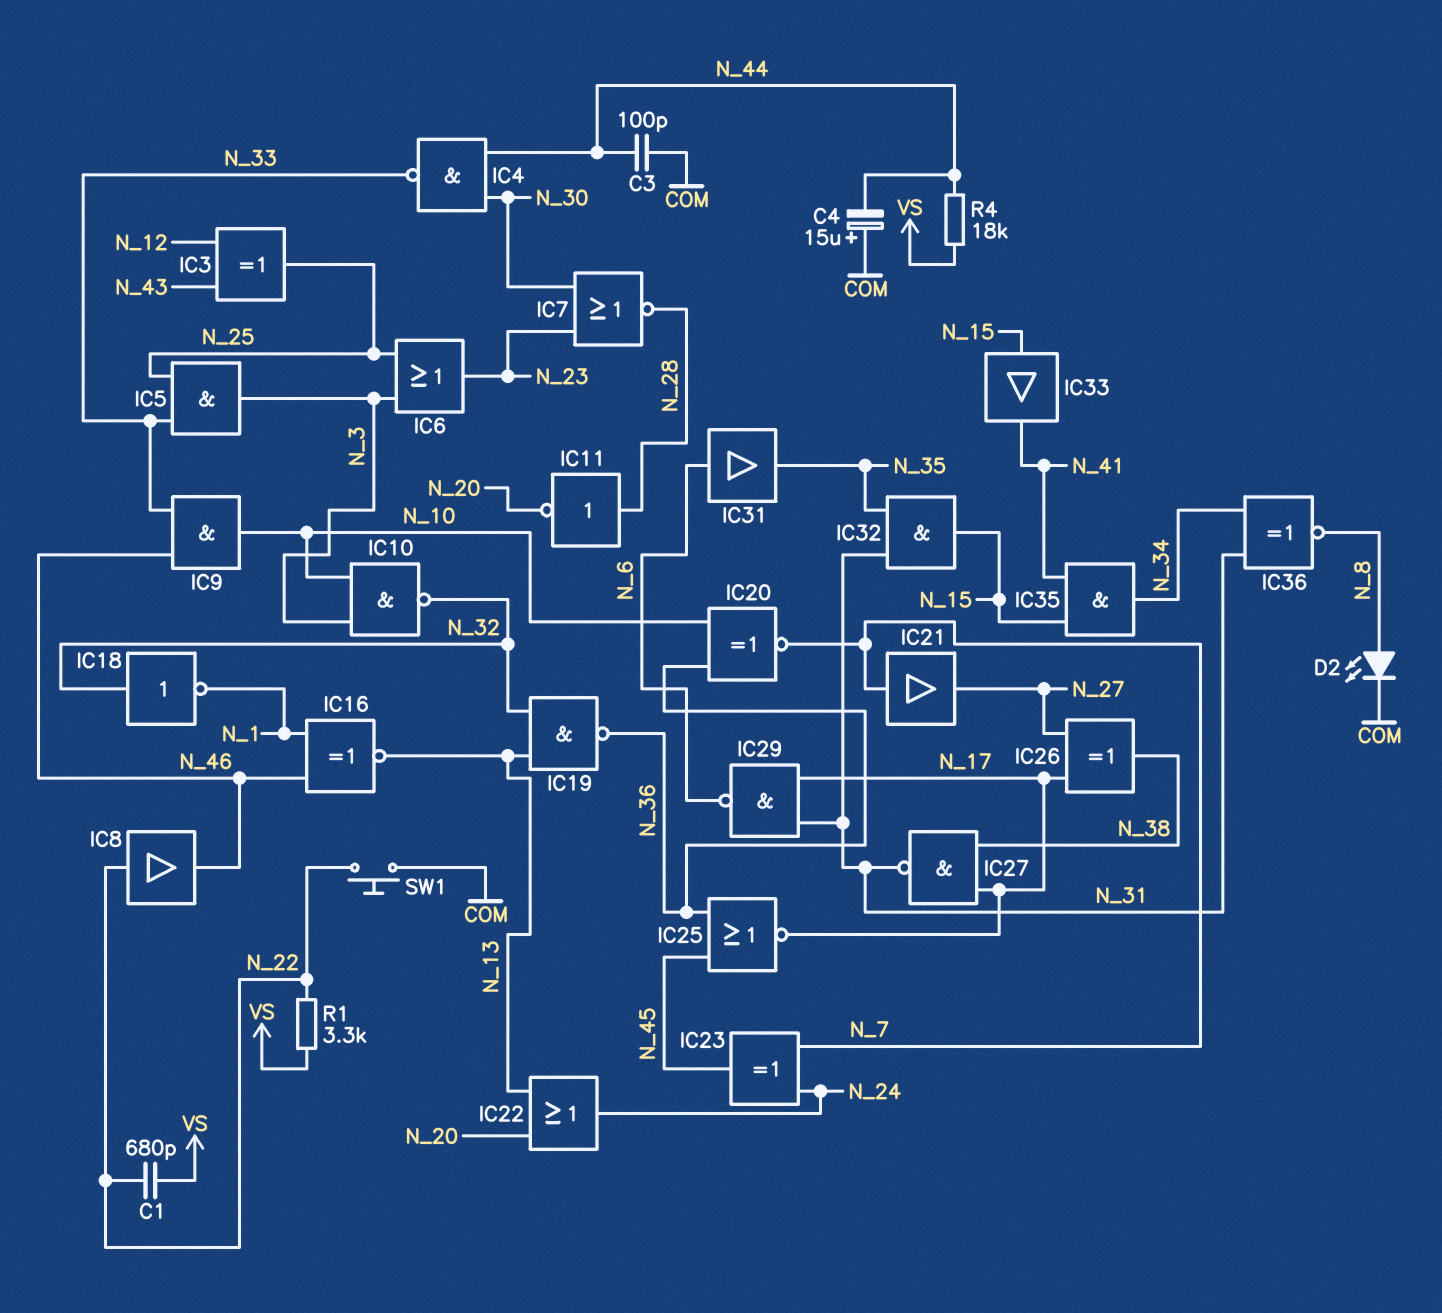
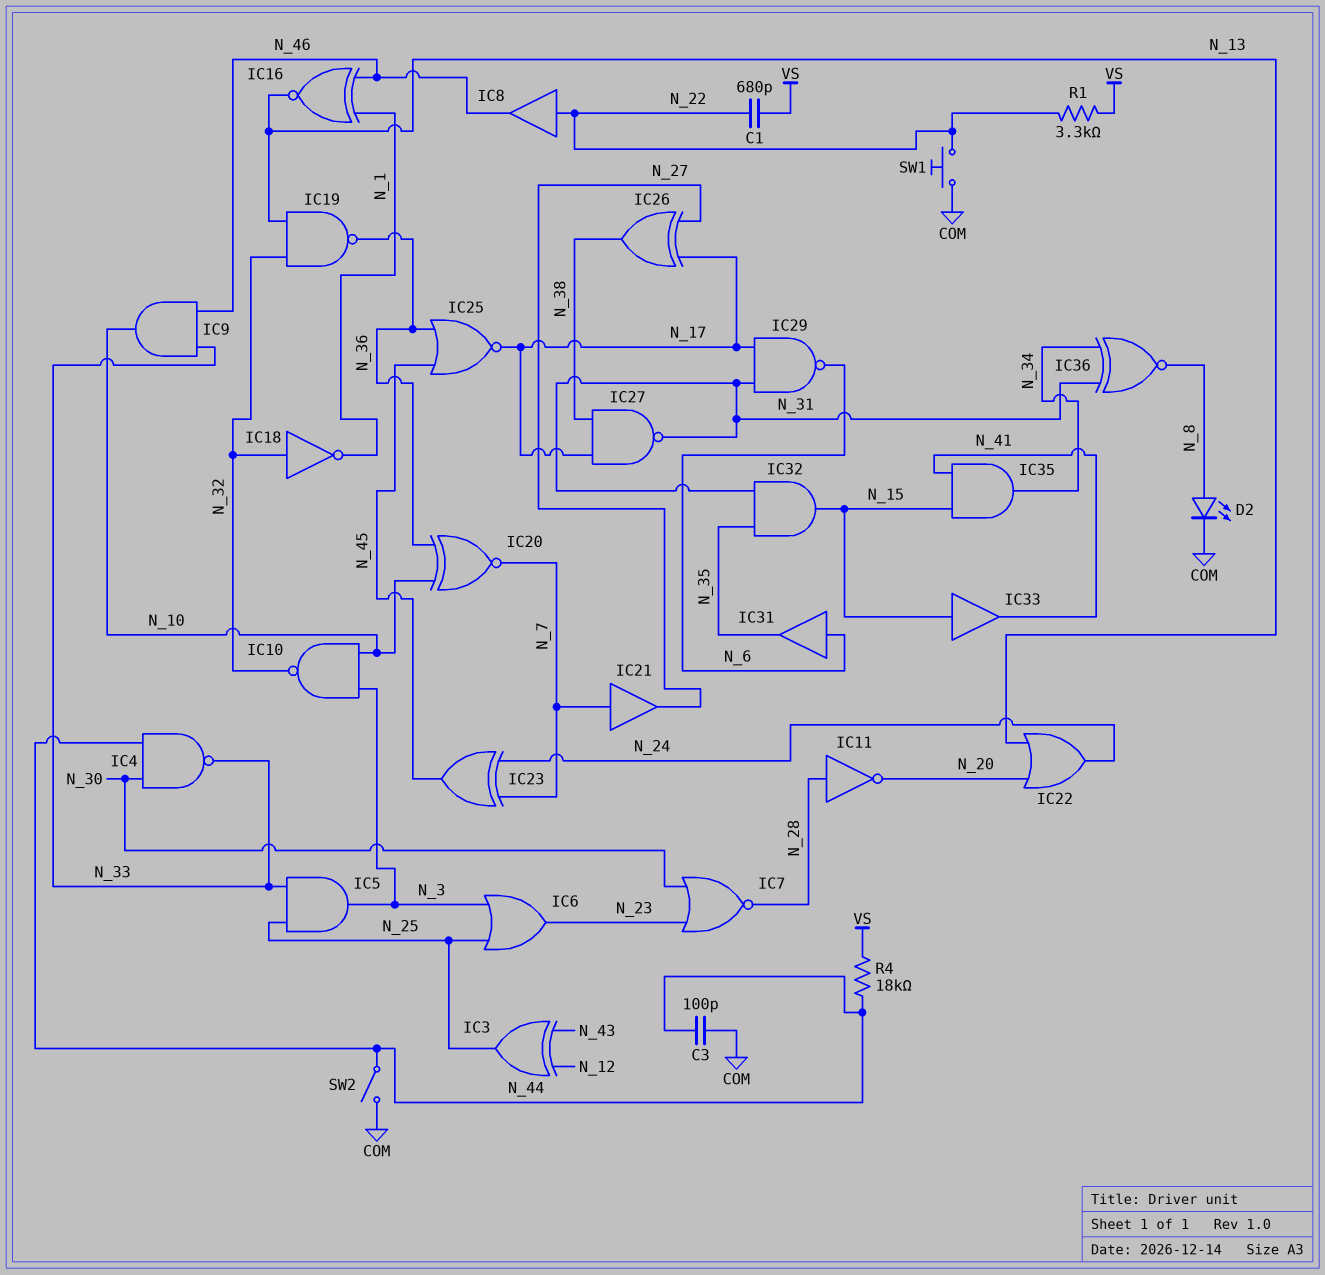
C4: 15uF (plus COM, minus N_44) -> none
SW2: none -> switch (COM, N_44)

